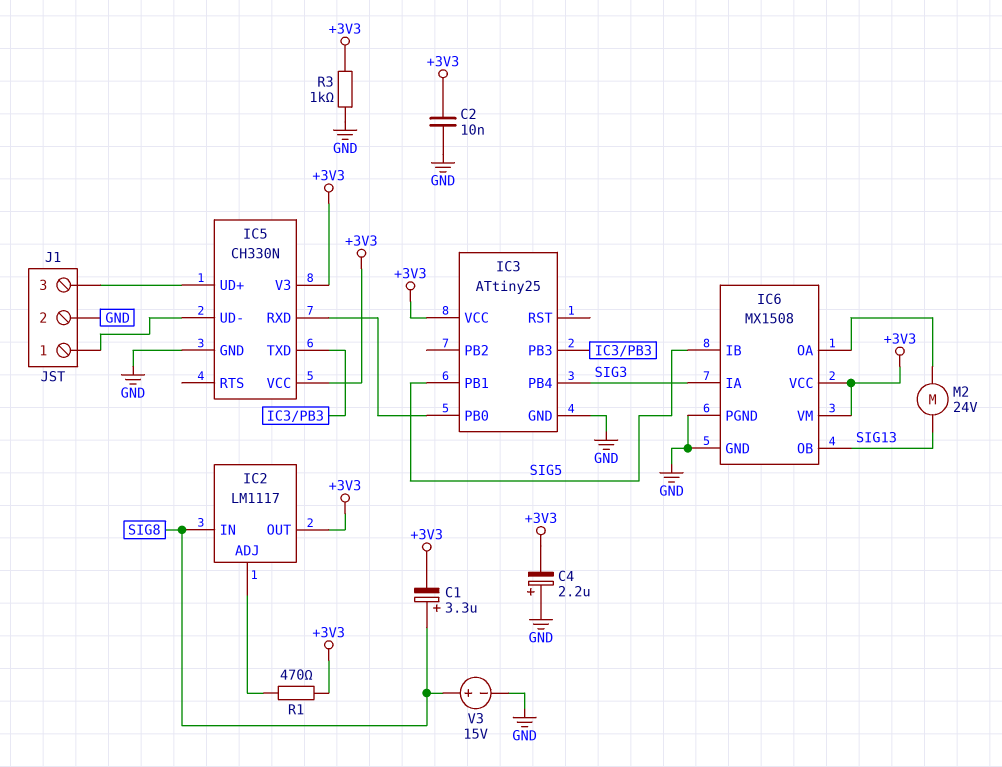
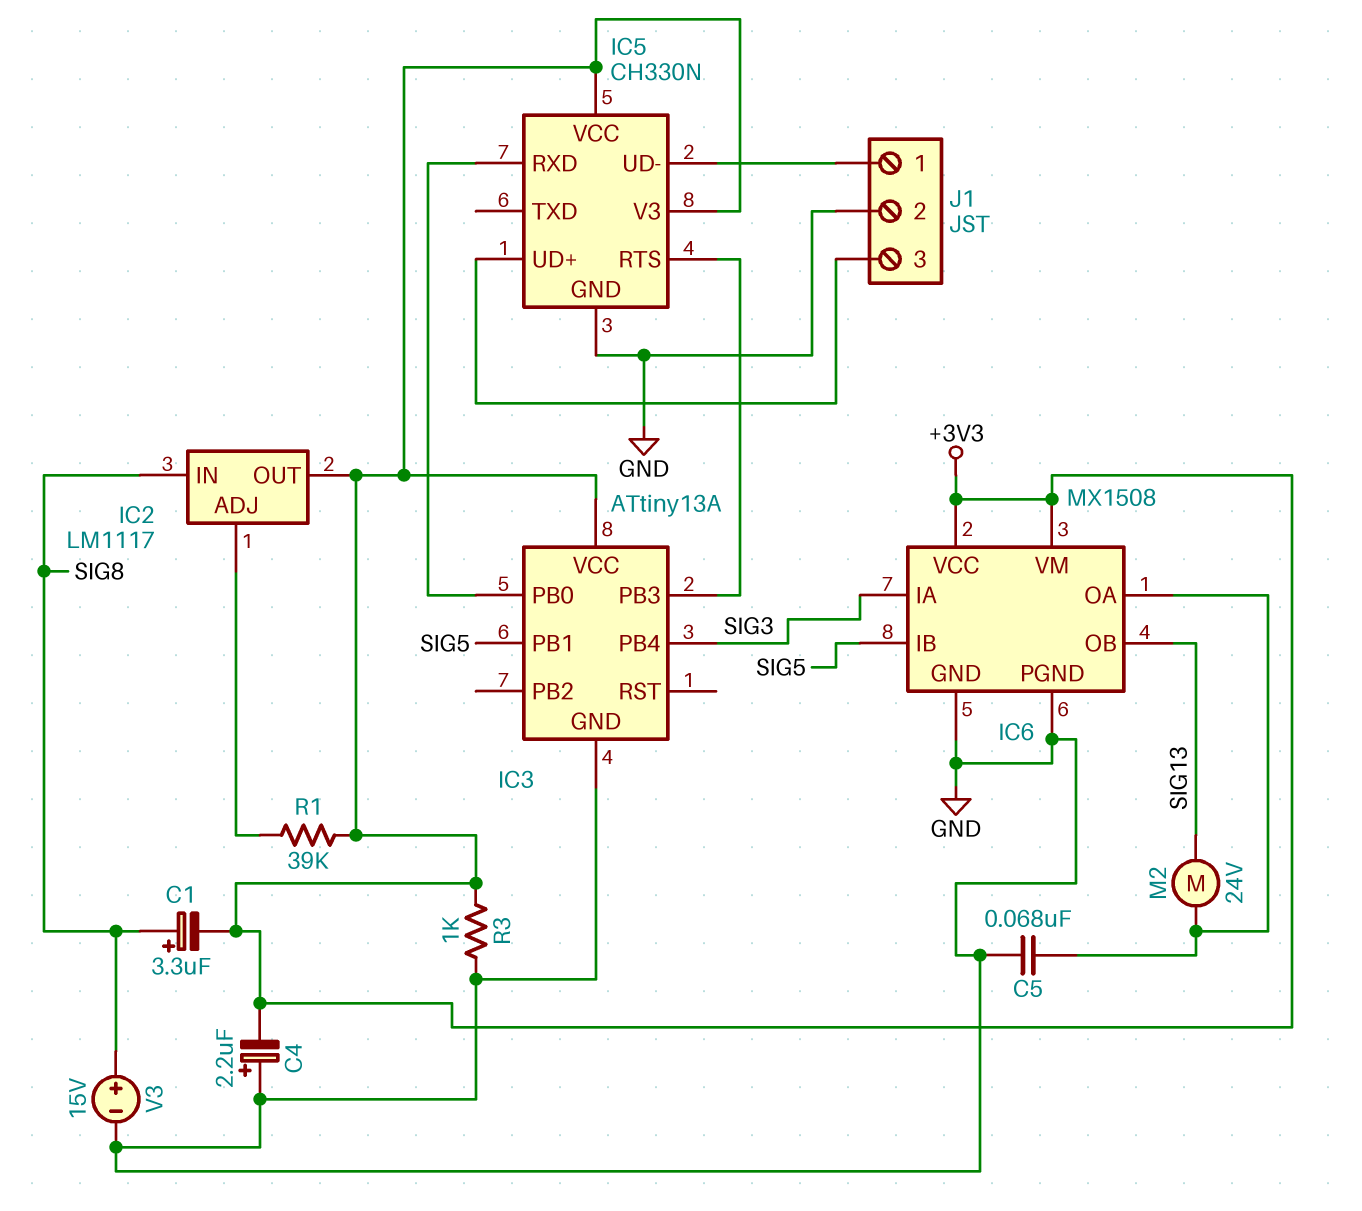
C2: 10nF (+3V3, GND) -> none
C5: none -> 68nF (GND, IC6/OA)
IC3: ATtiny25 -> ATtiny13A
IC5 pin RTS: none -> IC3/PB3
IC5 pin TXD: IC3/PB3 -> none
R1: 470 (+3V3, IC2/ADJ) -> 39k (+3V3, IC2/ADJ)

